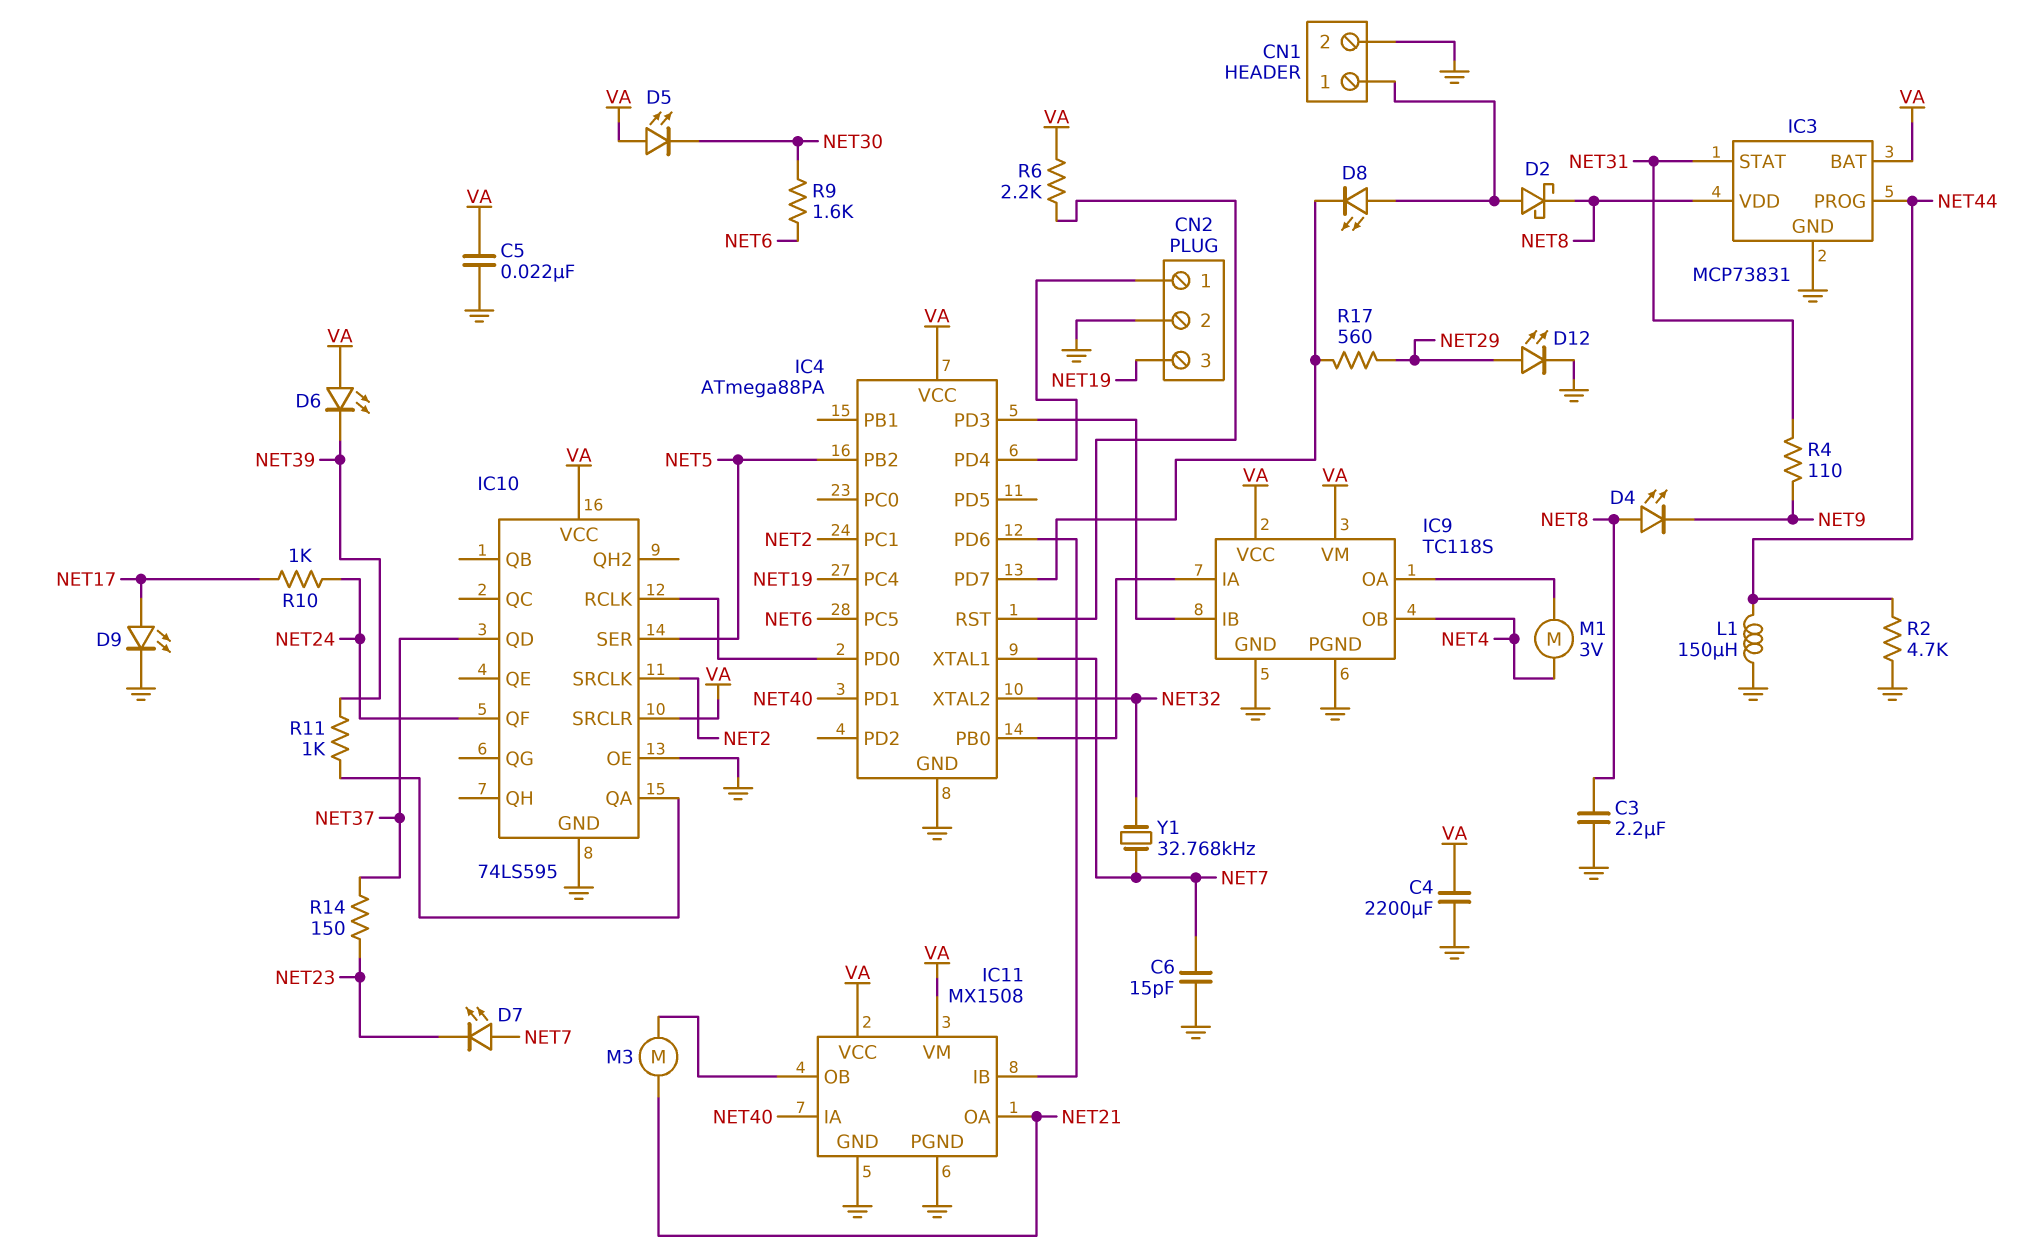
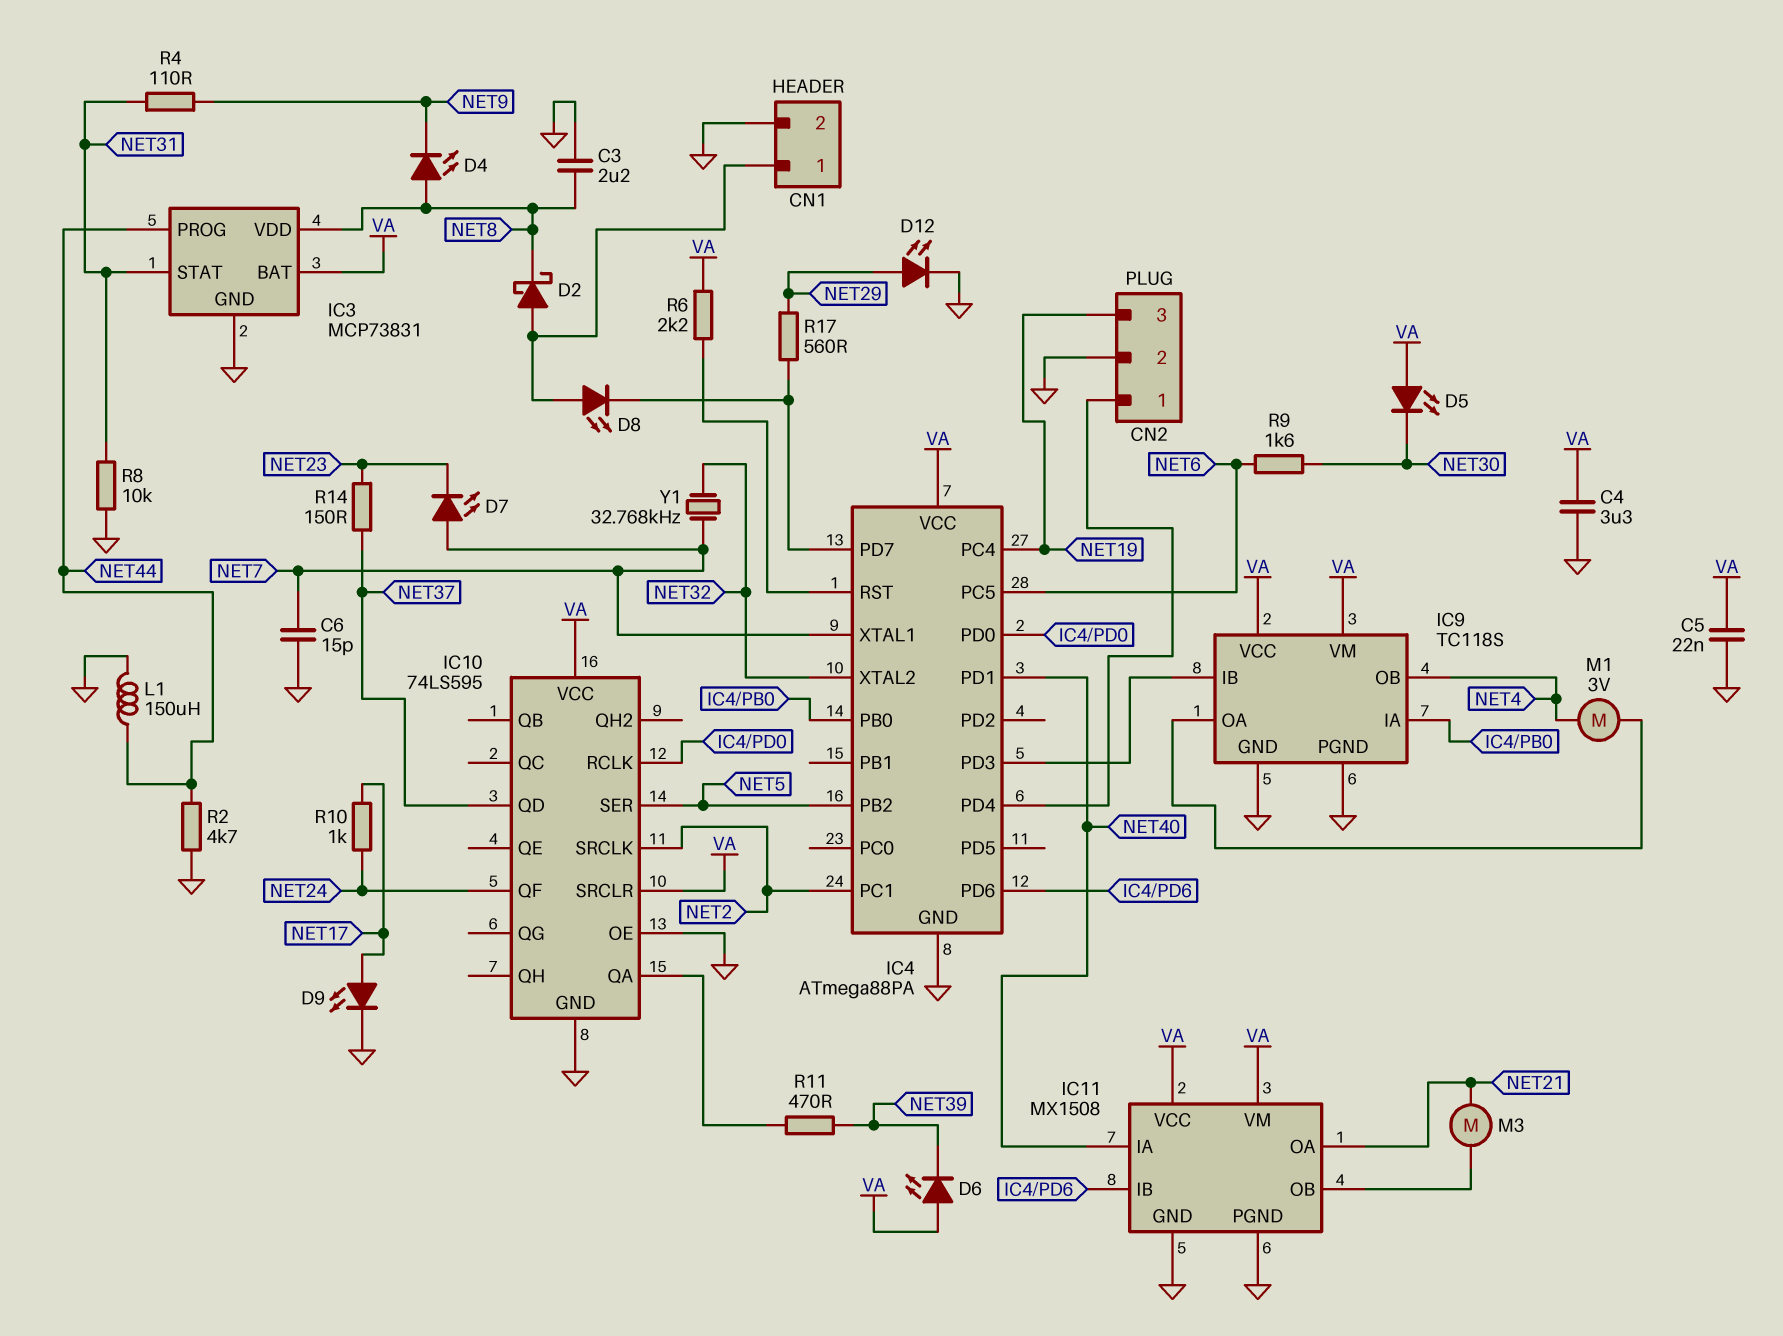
C4: 2200uF (GND, VA) -> 3.3uF (GND, VA)
R8: none -> 10k (GND, NET31)
R11: 1k (IC10/QA, NET39) -> 470 (IC10/QA, NET39)

